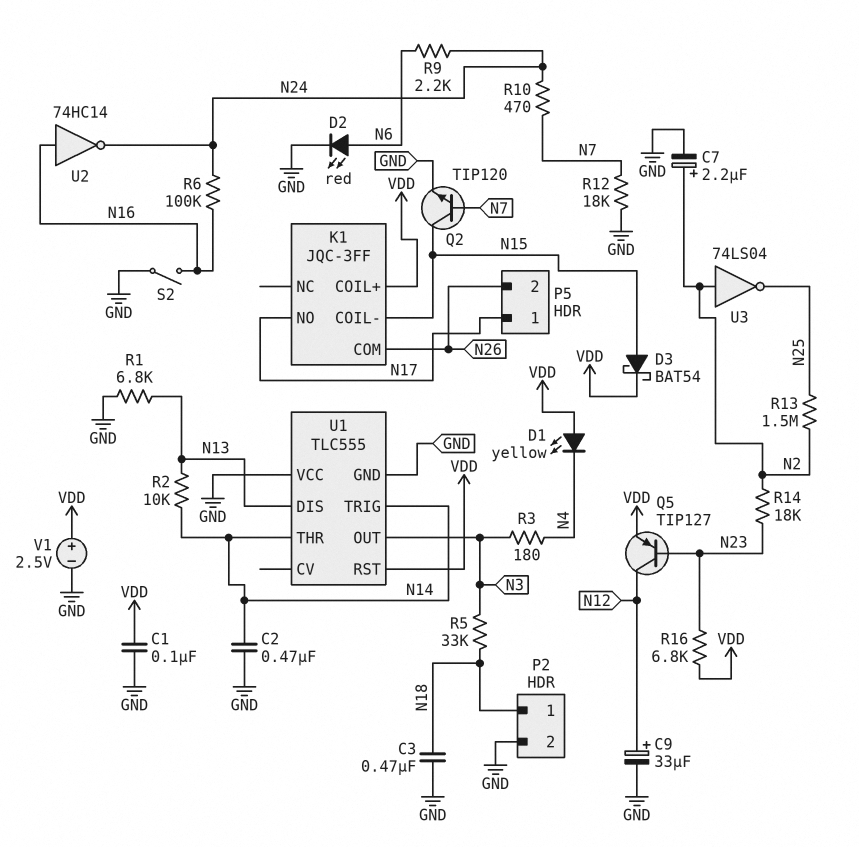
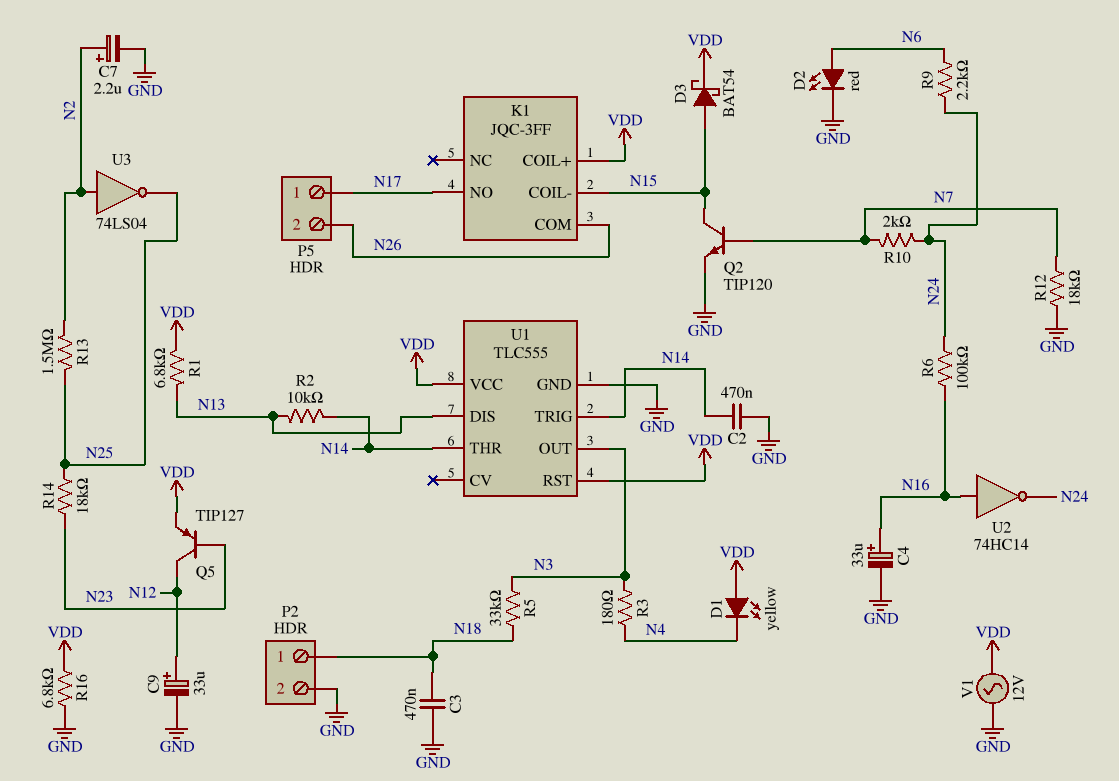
C1: 100nF (GND, VDD) -> none
C4: none -> 33uF (plus N16, minus GND)
R1: 6.8k (GND, N13) -> 6.8k (N13, VDD)
R10: 470 (N7, N24) -> 2k (N7, N24)
R14: 18k (N2, N23) -> 18k (N23, N25)
R16: 6.8k (N23, VDD) -> 6.8k (GND, VDD)
S2: switch (GND, N16) -> none
U1 pin VCC: GND -> VDD
V1: 2.5V (plus VDD, minus GND) -> AC 12V (GND, VDD)

